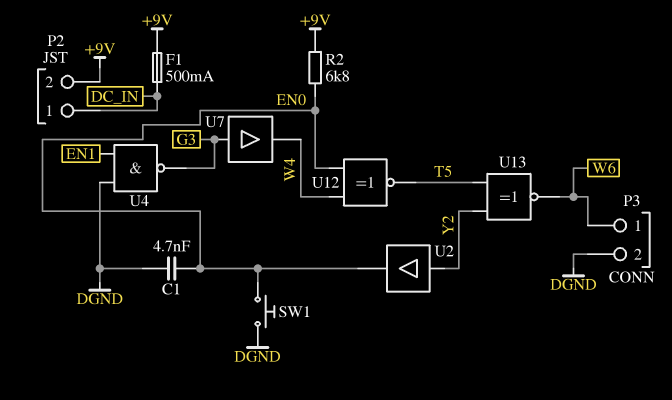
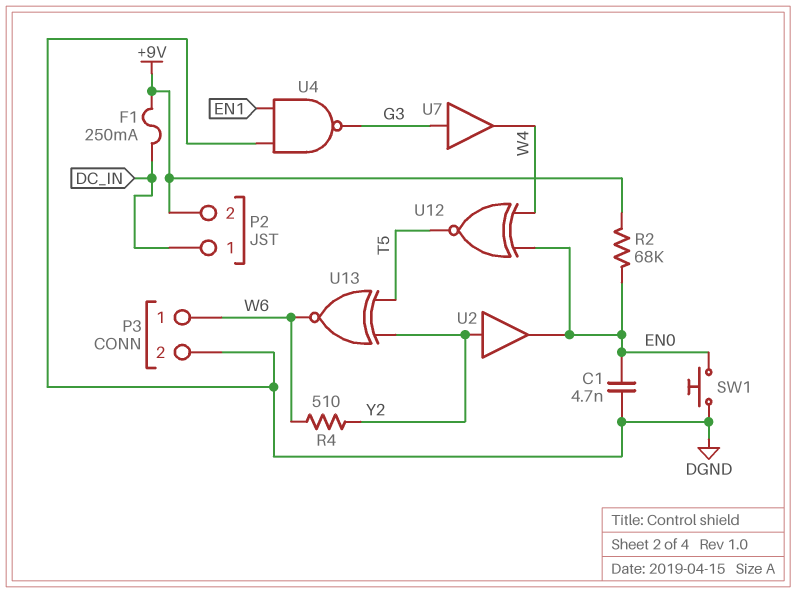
F1: 500mA (+9V, DC_IN) -> 250mA (+9V, DC_IN)
R2: 6.8k (+9V, EN0) -> 68k (+9V, EN0)
R4: none -> 510 (W6, Y2)

